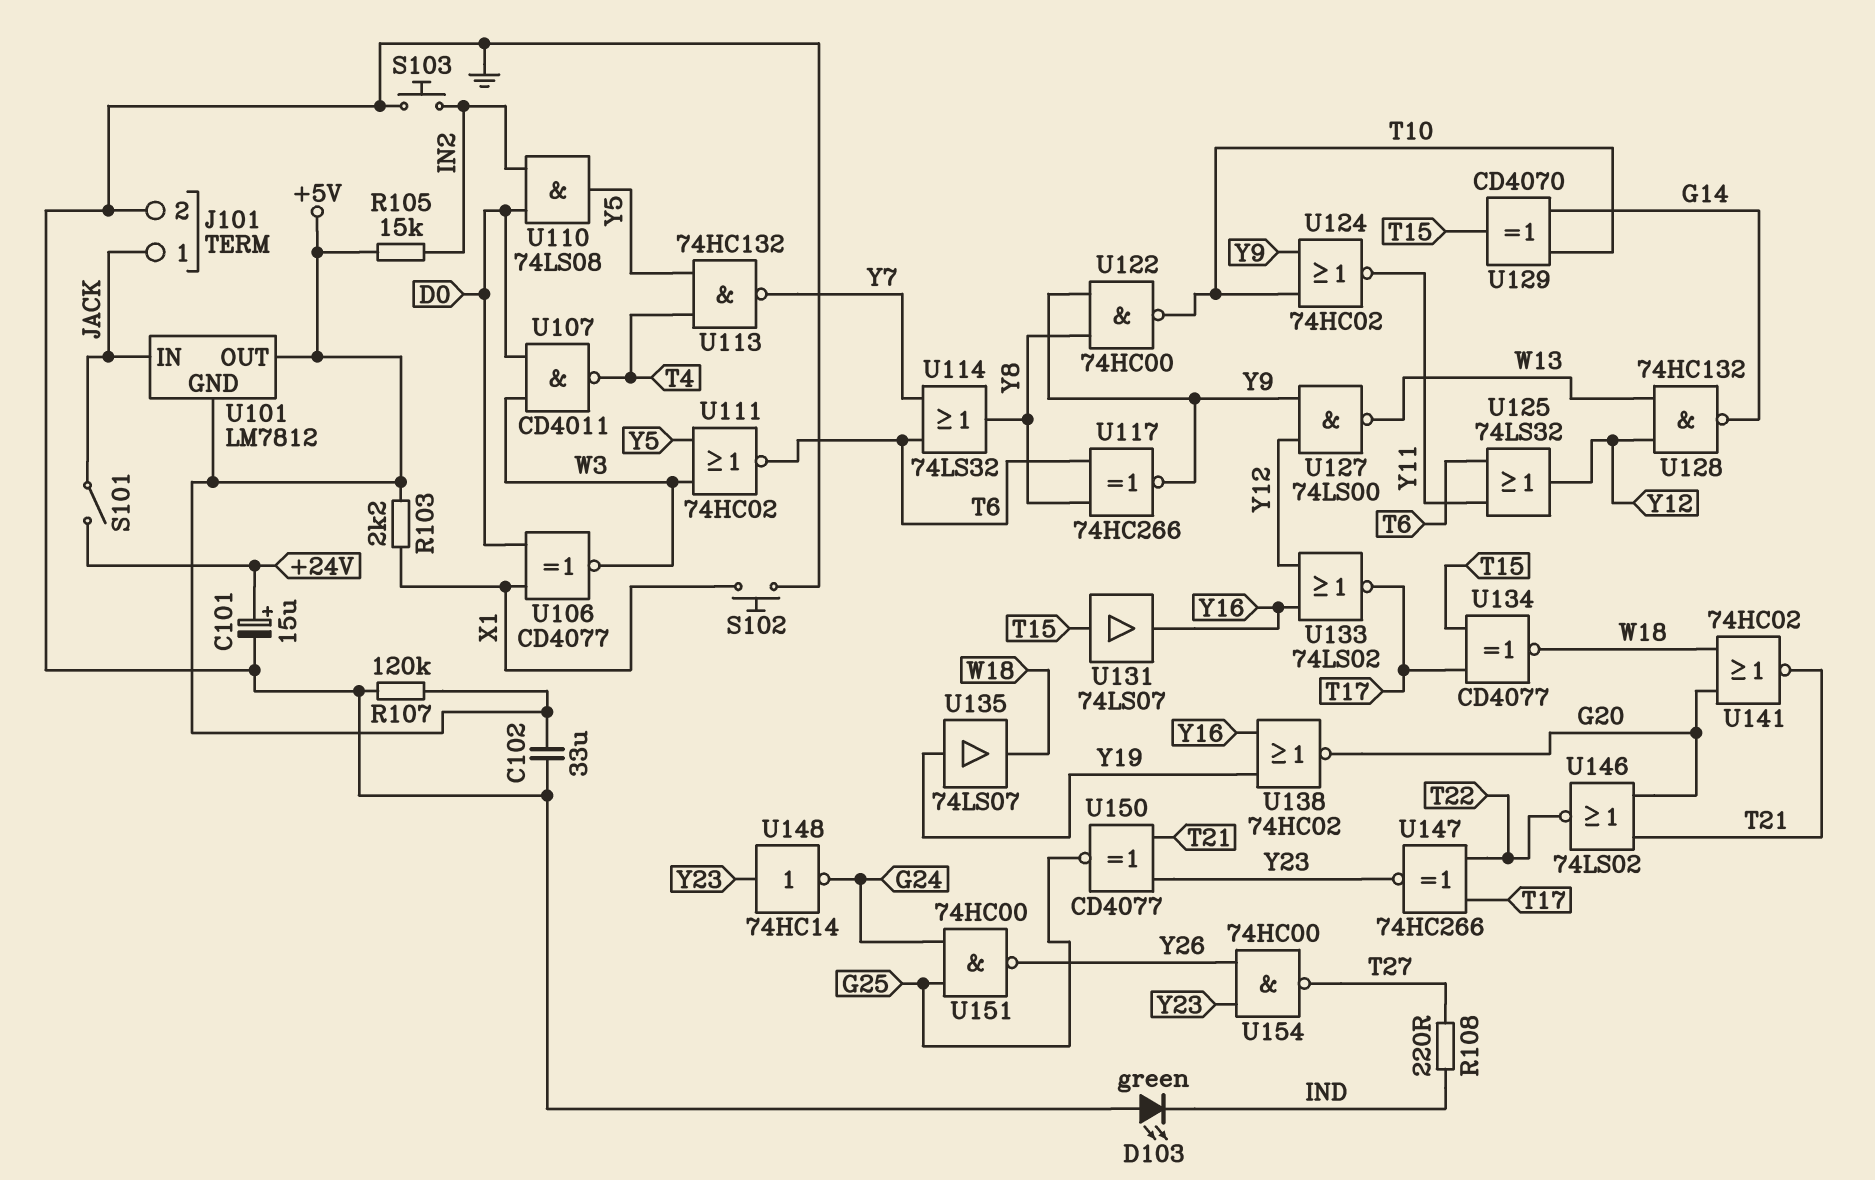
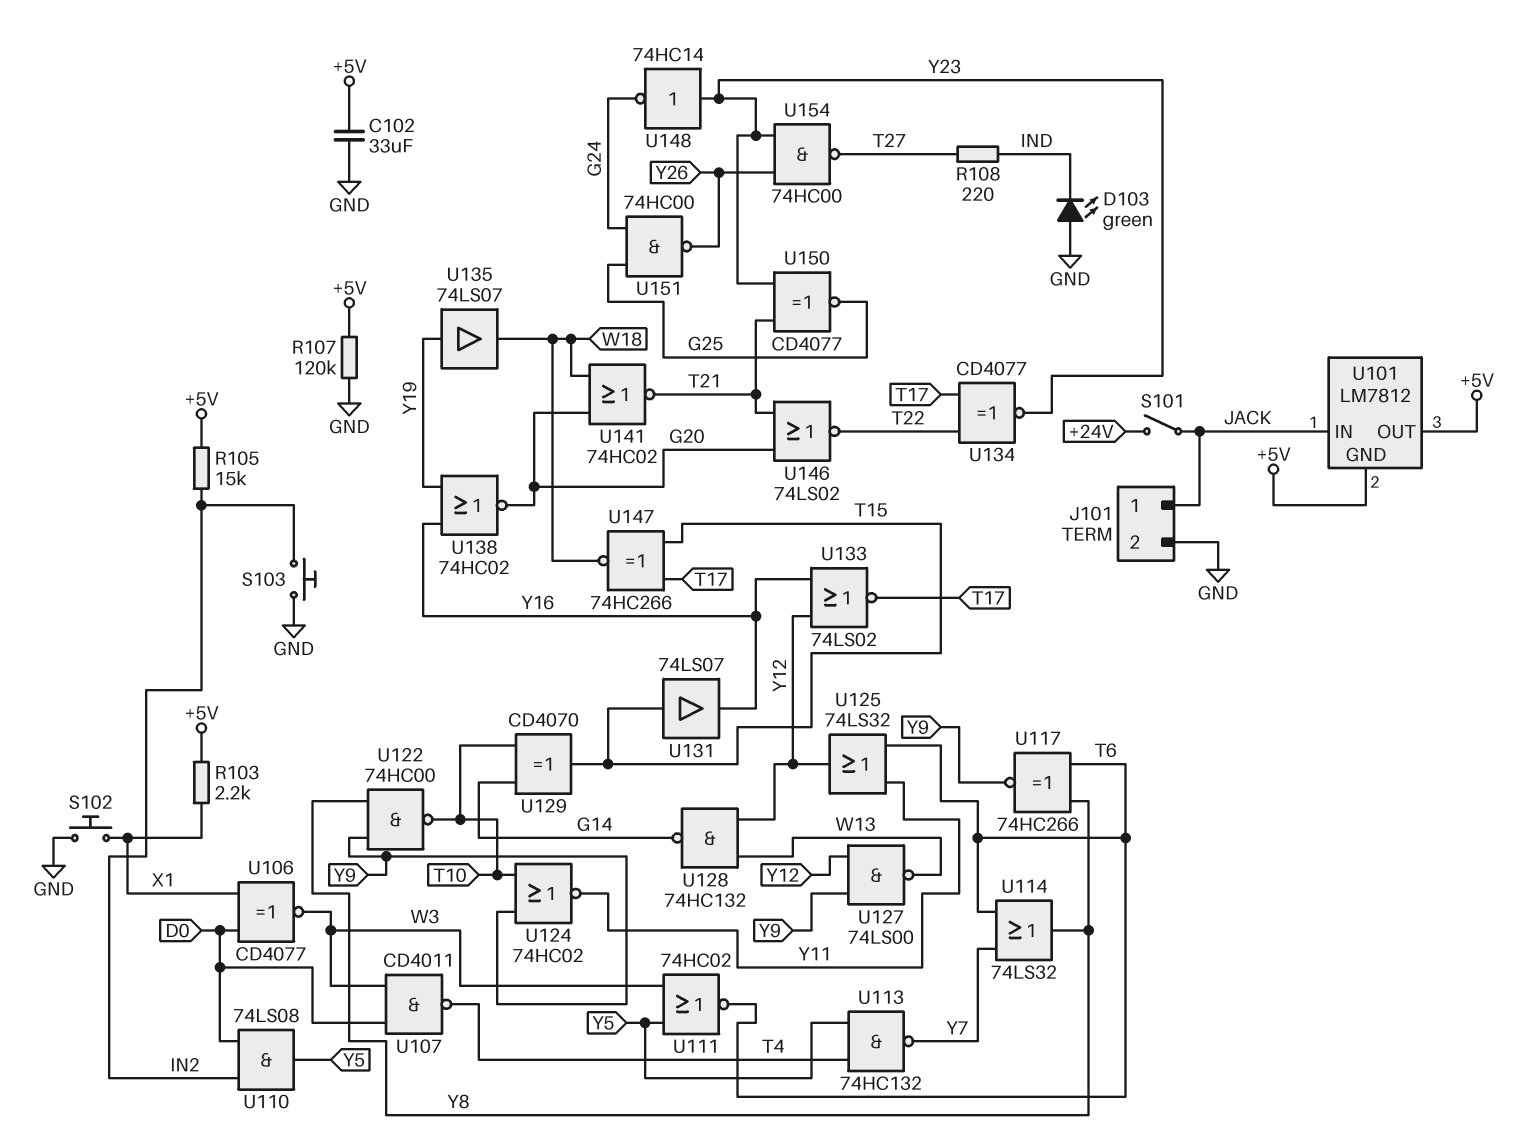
C101: 15uF (plus +24V, minus GND) -> none
U134: XNOR CD4077 (in T15, in T17, out W18) -> XNOR CD4077 (in T17, in T22, out Y23)
U147: XNOR 74HC266 (in T17, in T22, out Y23) -> XNOR 74HC266 (in T15, in T17, out W18)

